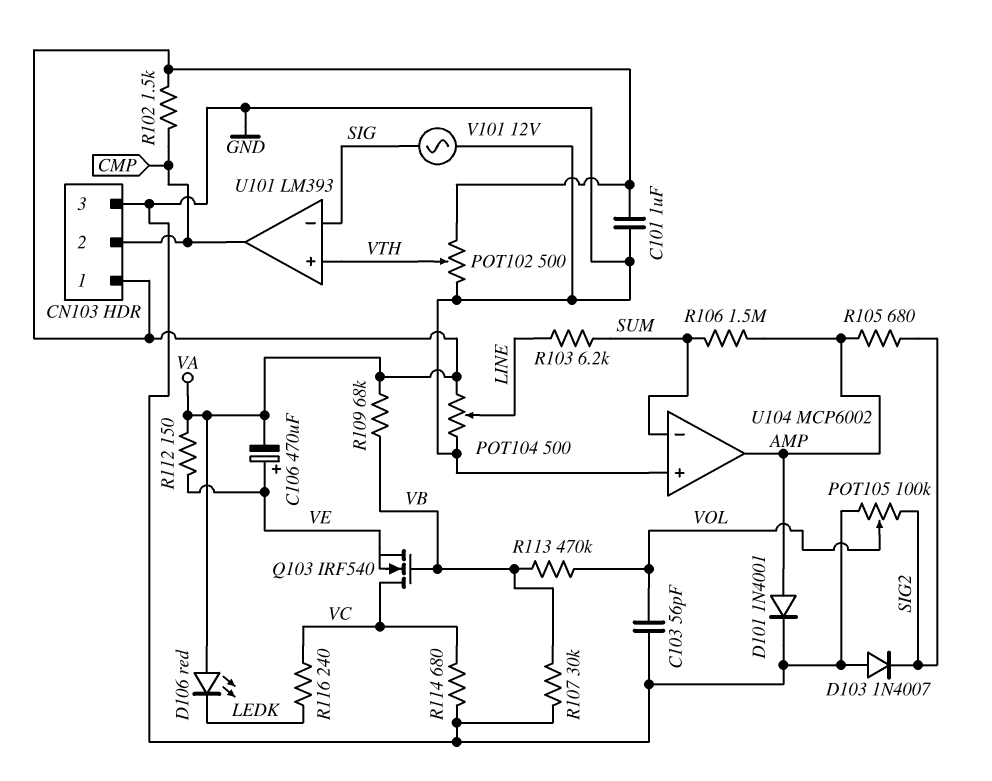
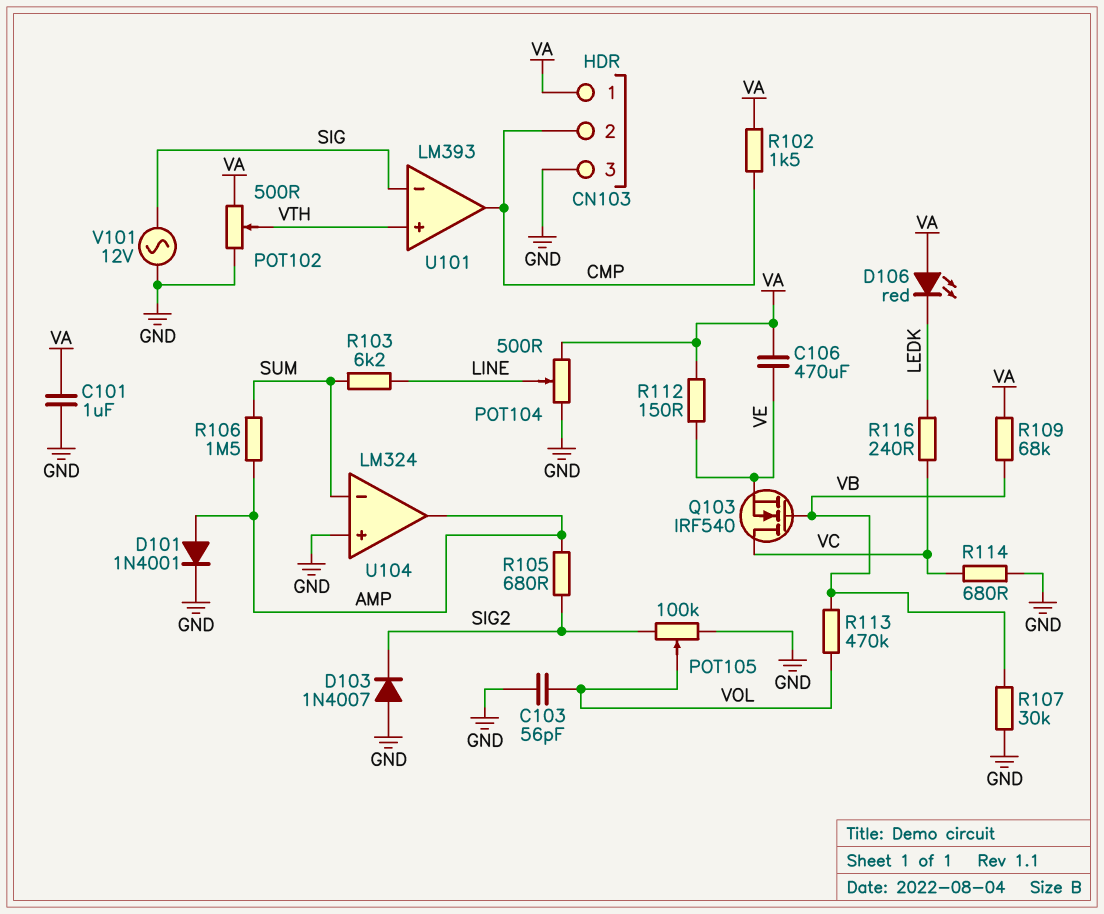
C106: 470uF (plus VE, minus VA) -> 470uF (VA, VE)
U104: MCP6002 -> LM324

